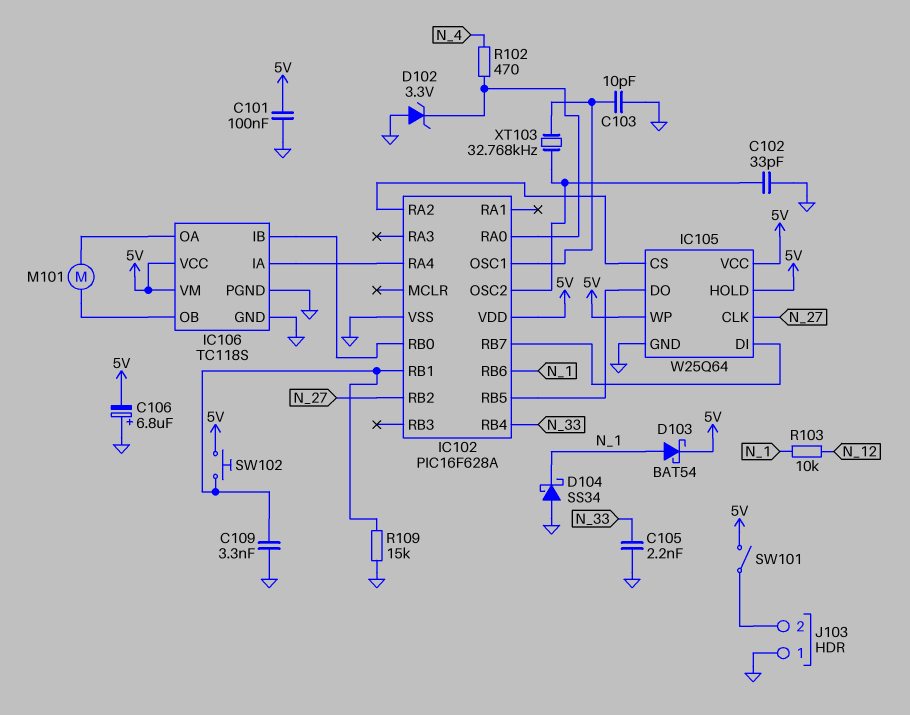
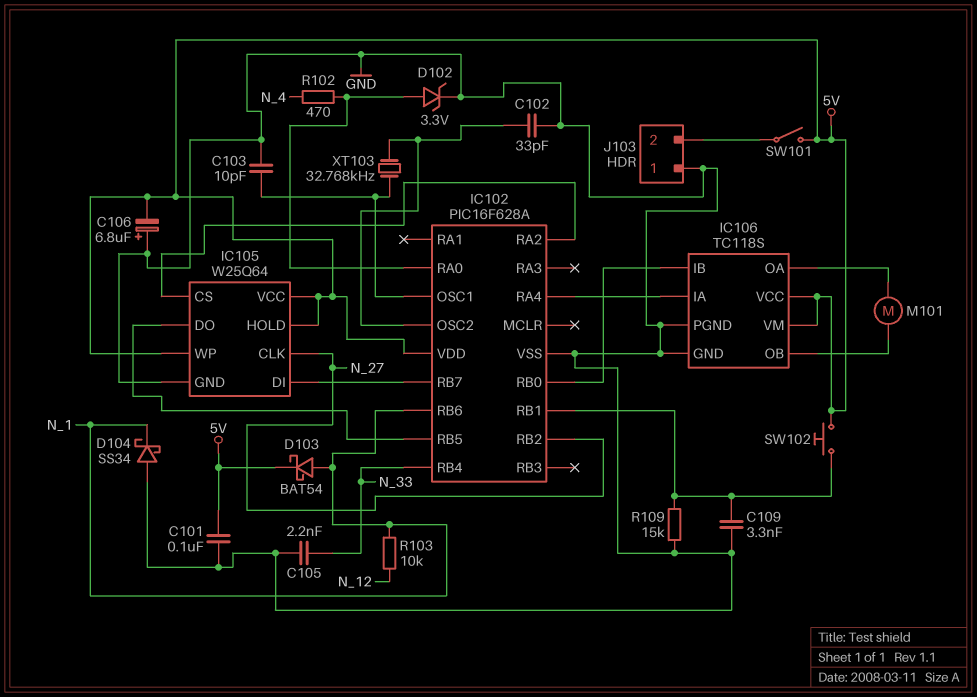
D102: zener 3.3V (A GND, K IC102/RA0) -> zener 3.3V (A IC102/RA0, K GND)

